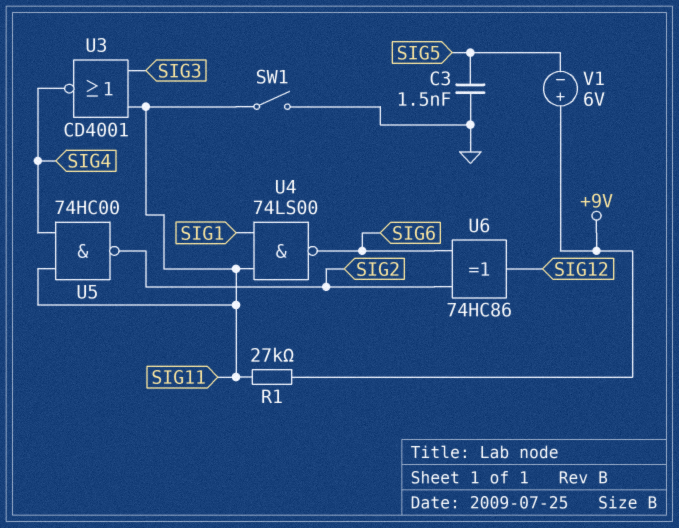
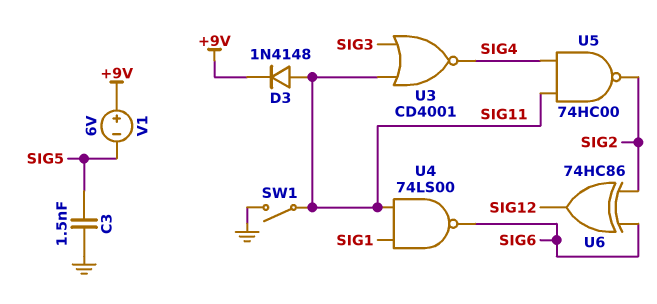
D3: none -> diode 1N4148 (A SIG11, K +9V)
R1: 27k (+9V, SIG11) -> none

